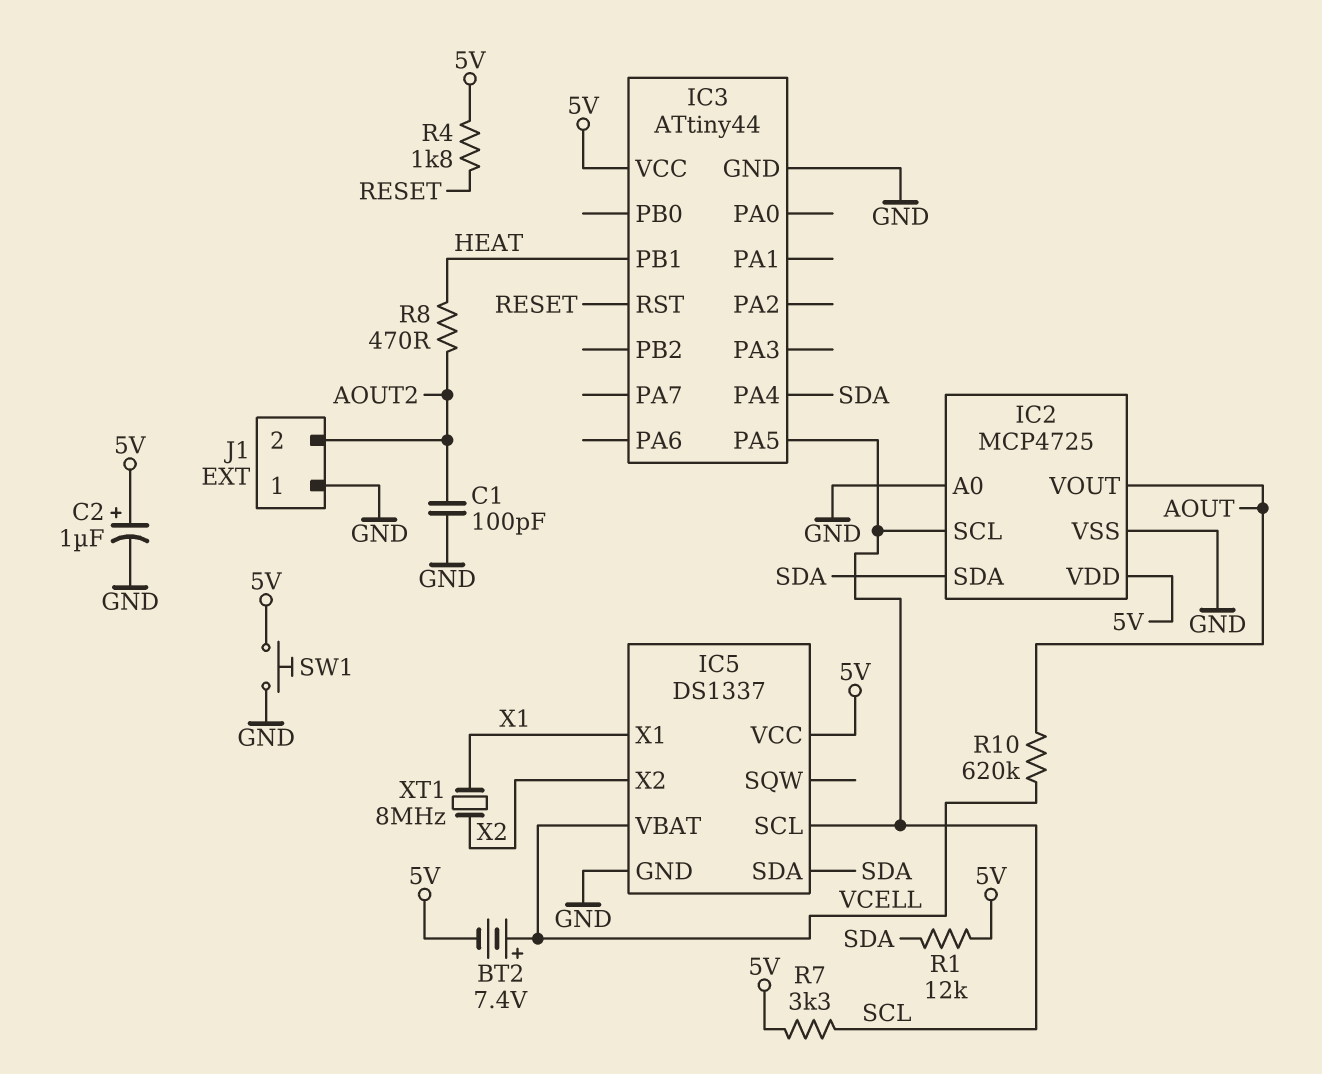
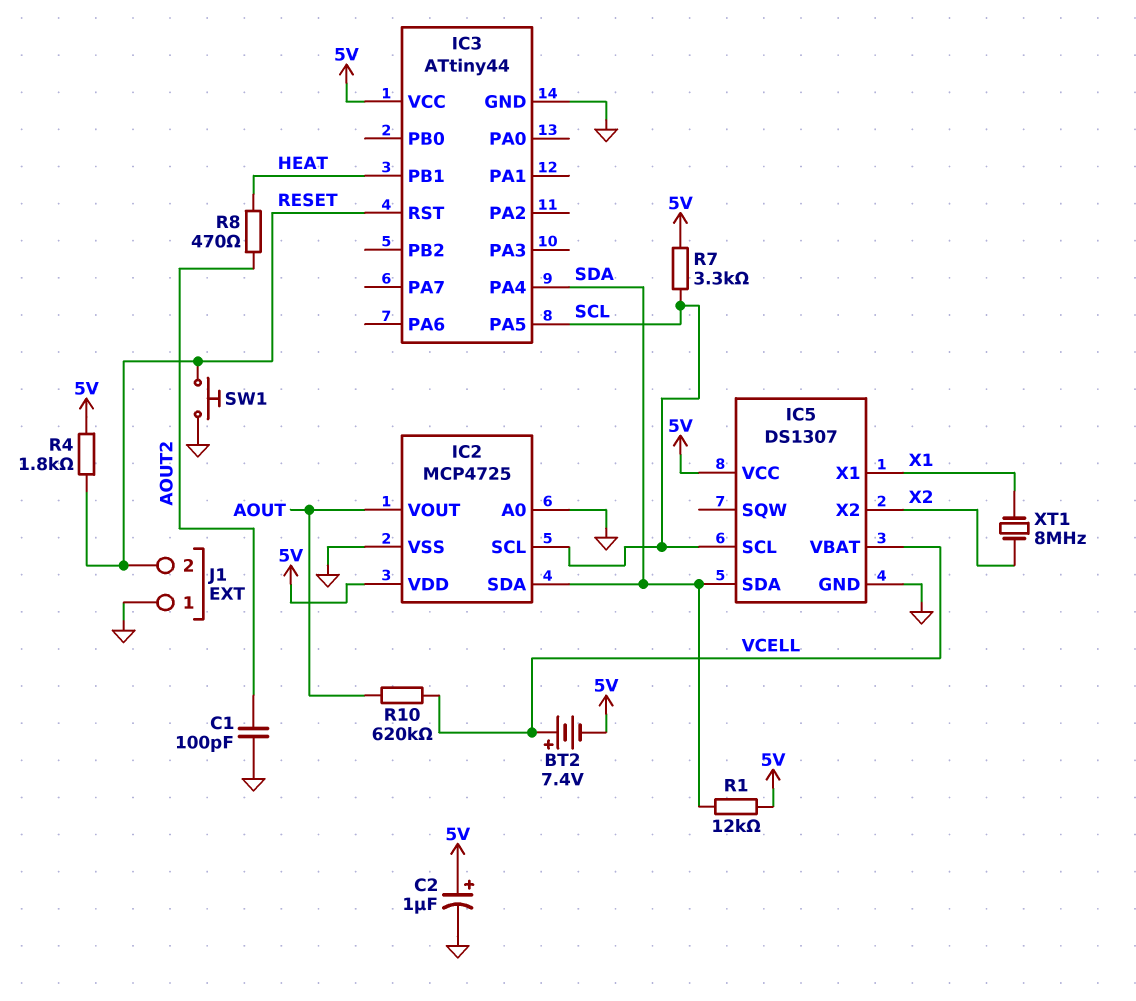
IC5: DS1337 -> DS1307
J1 pin 2: AOUT2 -> RESET
SW1: button (5V, GND) -> button (GND, RESET)

